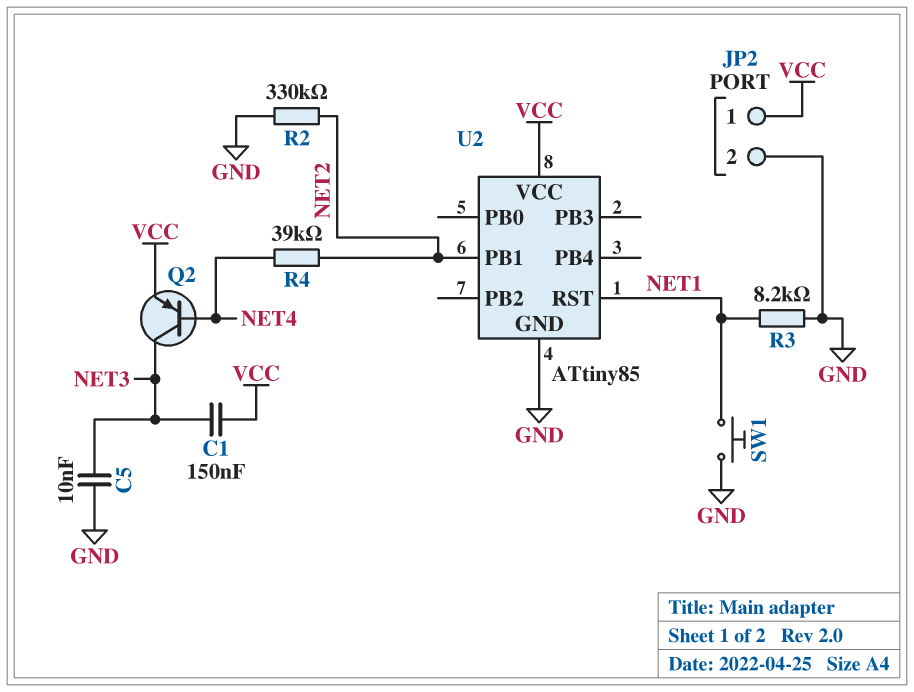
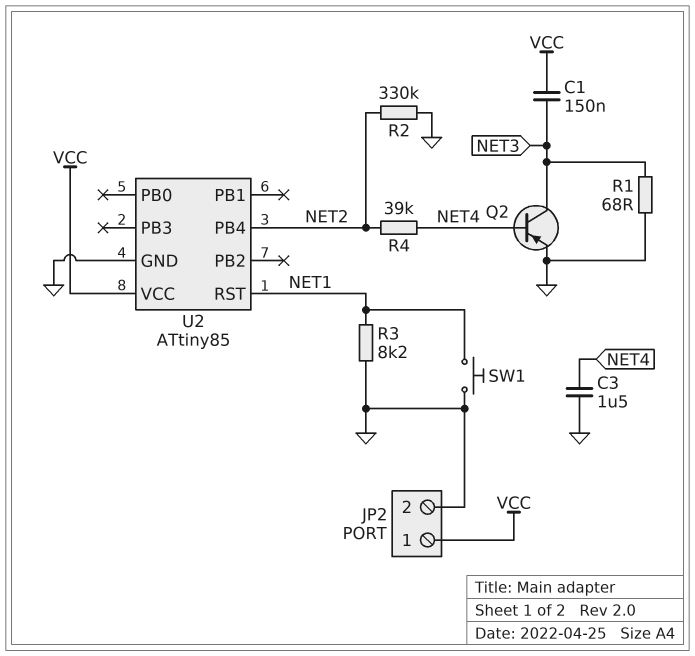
C3: none -> 1.5uF (GND, NET4)
C5: 10nF (GND, NET3) -> none
Q2: PNP (B NET4, C NET3, E VCC) -> PNP (B NET4, C NET3, E GND)
R1: none -> 68 (GND, NET3)
U2 pin PB1: NET2 -> none
U2 pin PB4: none -> NET2

